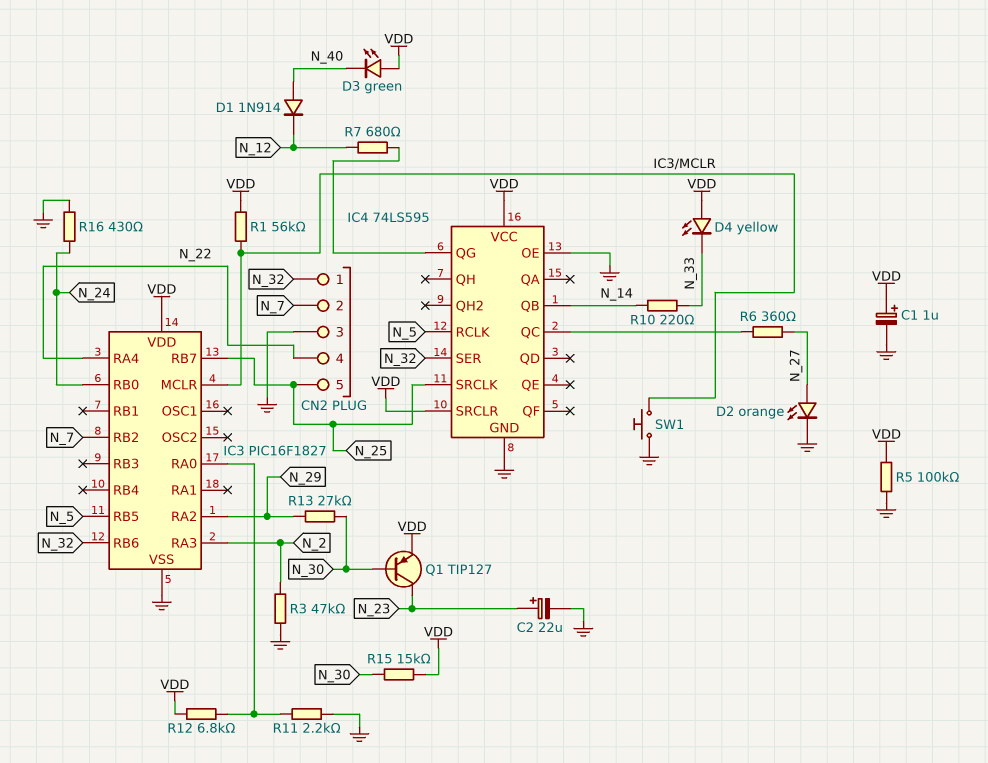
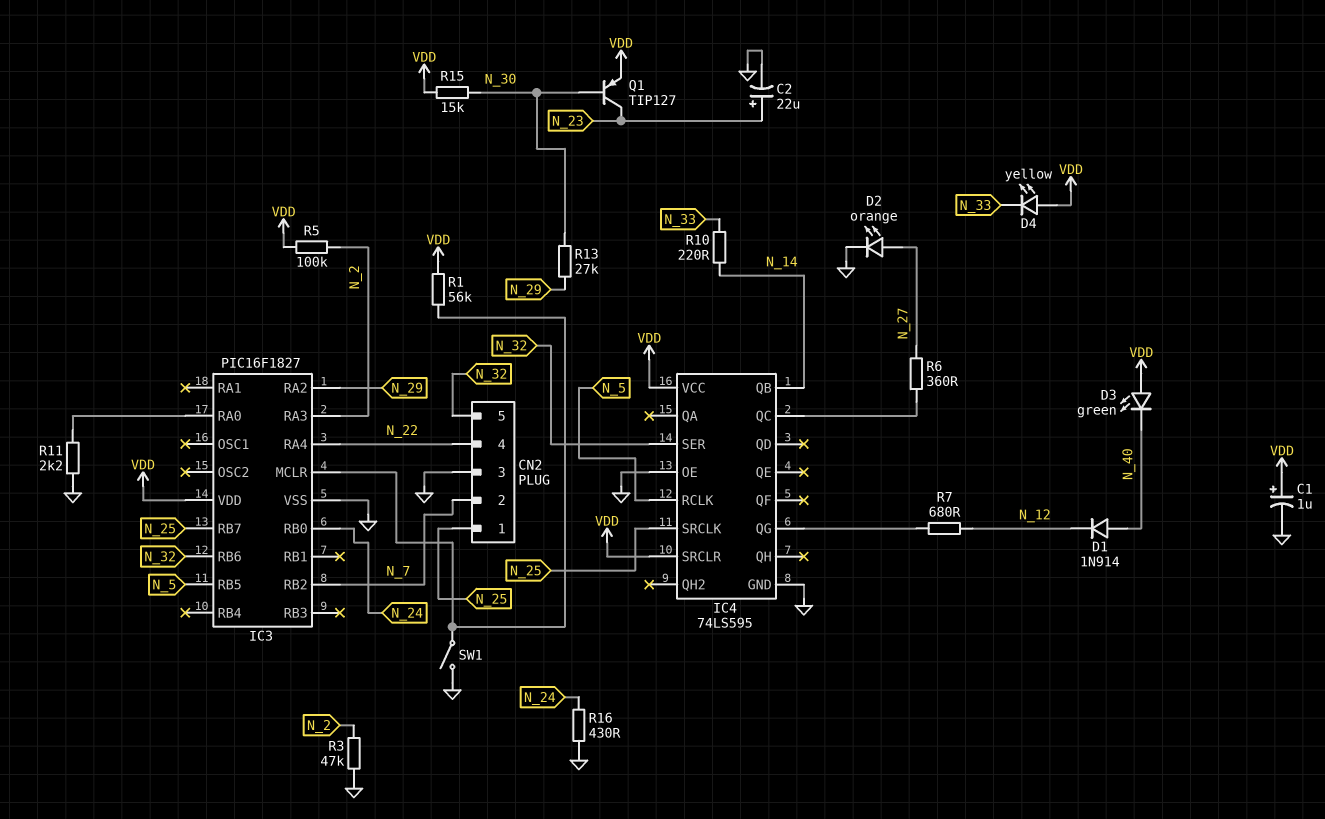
CN2 pin 1: N_32 -> N_25
CN2 pin 5: N_25 -> N_32
R5: 100k (GND, VDD) -> 100k (N_2, VDD)
R12: 6.8k (IC3/RA0, VDD) -> none
SW1: button (GND, IC3/MCLR) -> switch (GND, IC3/MCLR)

